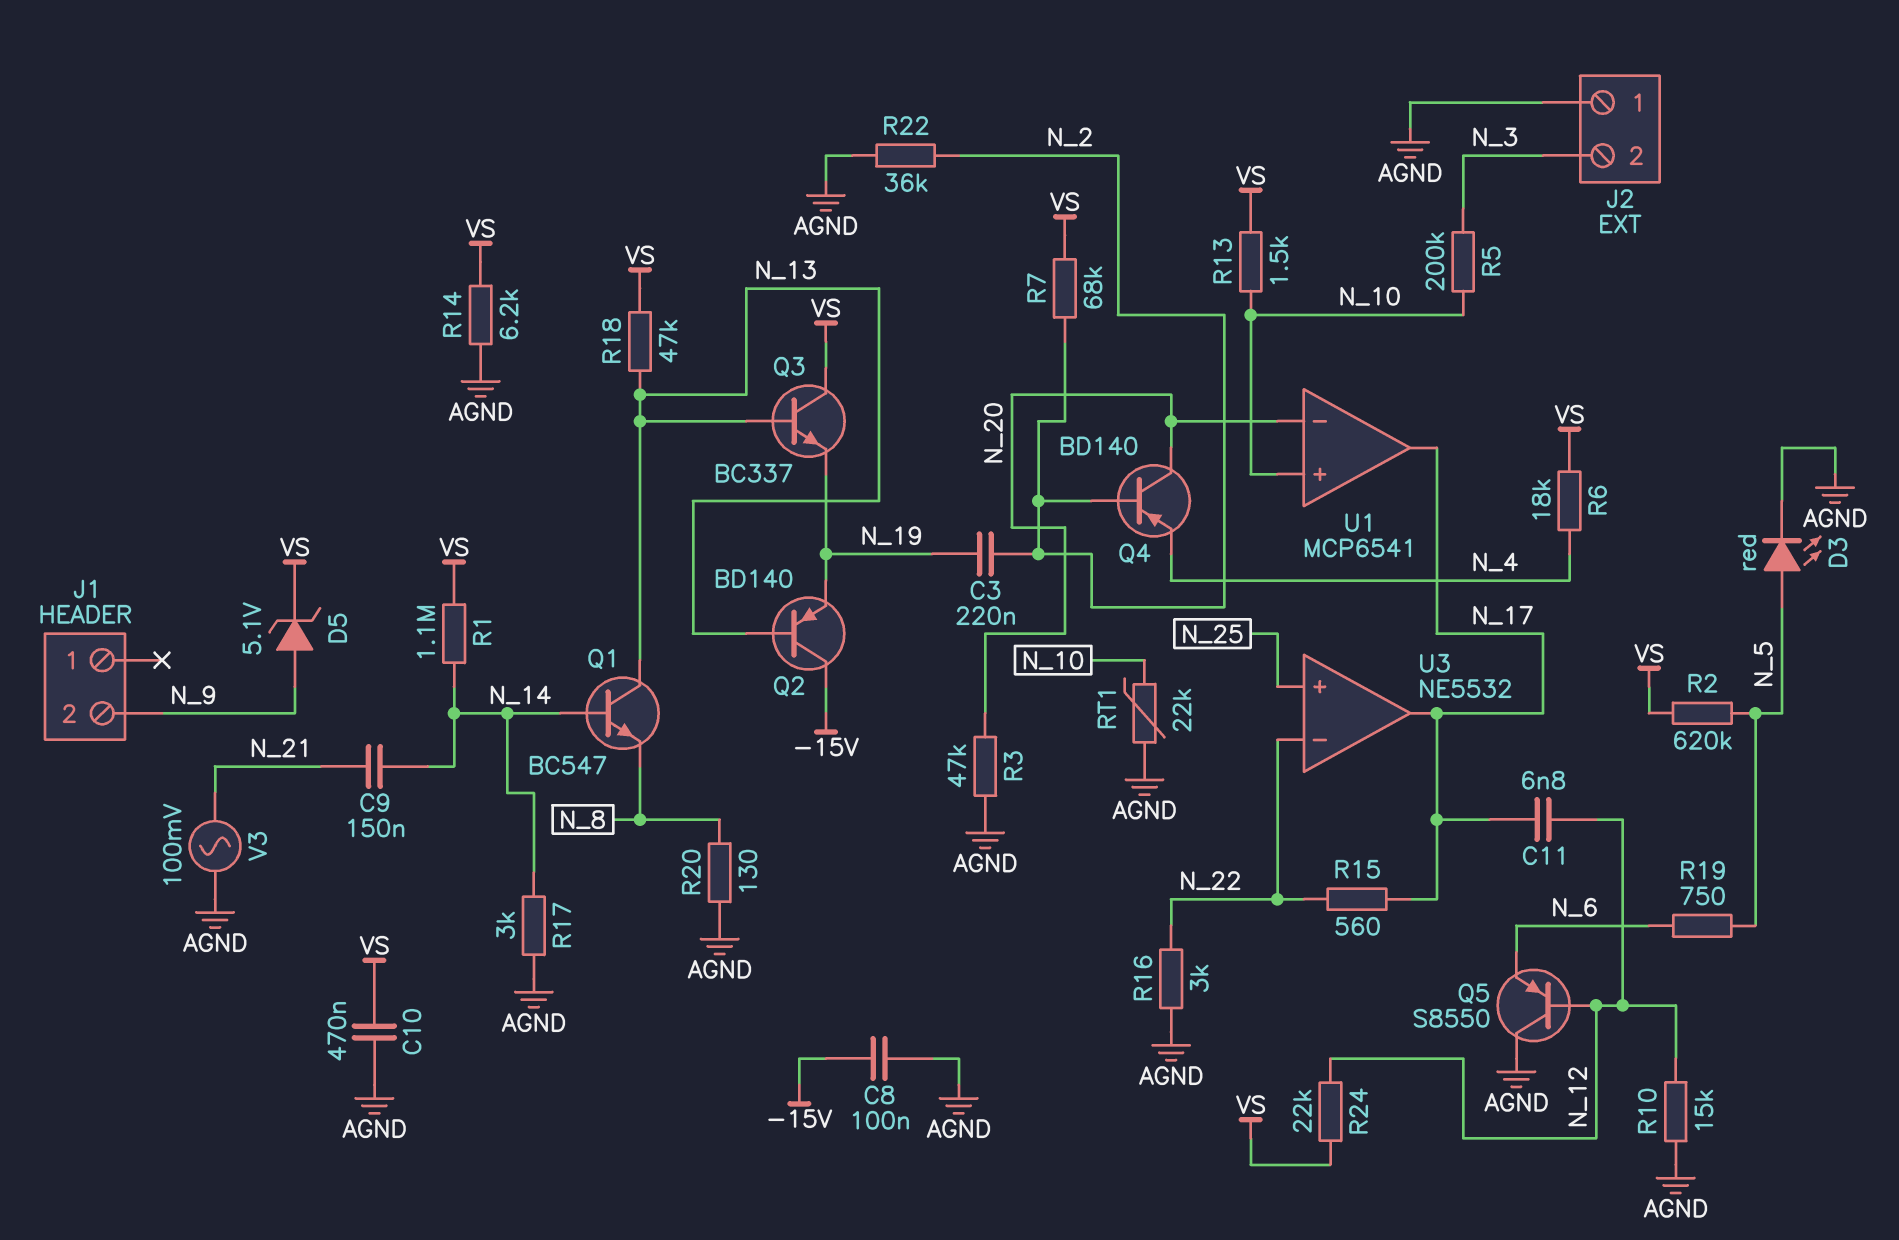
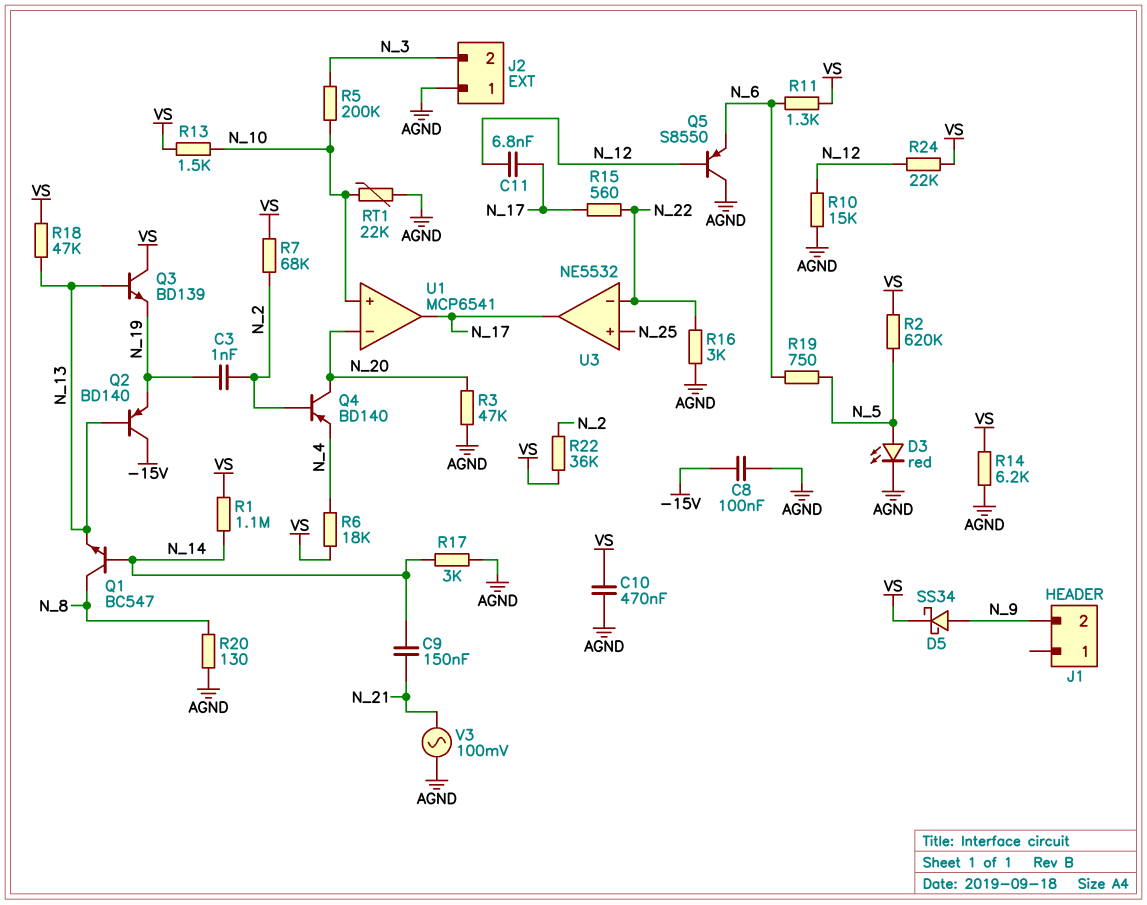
C3: 220nF (N_2, N_19) -> 1nF (N_2, N_19)
D5: zener 5.1V (A N_9, K VS) -> schottky SS34 (A N_9, K VS)
Q1: NPN BC547 (B N_14, C N_13, E N_8) -> NPN BC547 (B N_14, C N_8, E N_13)
Q3: NPN BC337 (B N_13, C VS, E N_19) -> NPN BD139 (B N_13, C VS, E N_19)
R11: none -> 1.3k (N_6, VS)
R22: 36k (AGND, N_2) -> 36k (N_2, VS)

